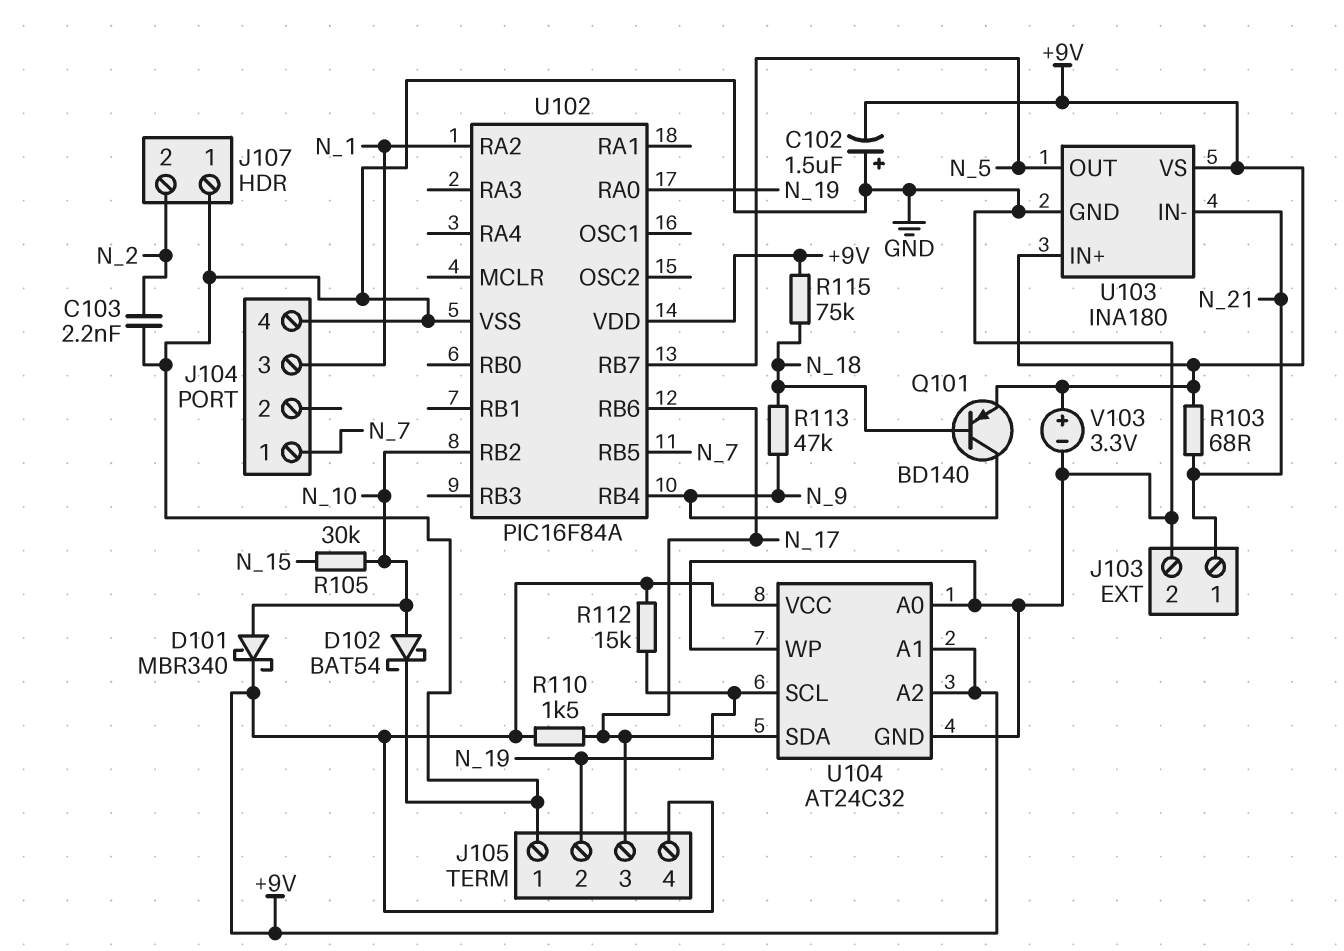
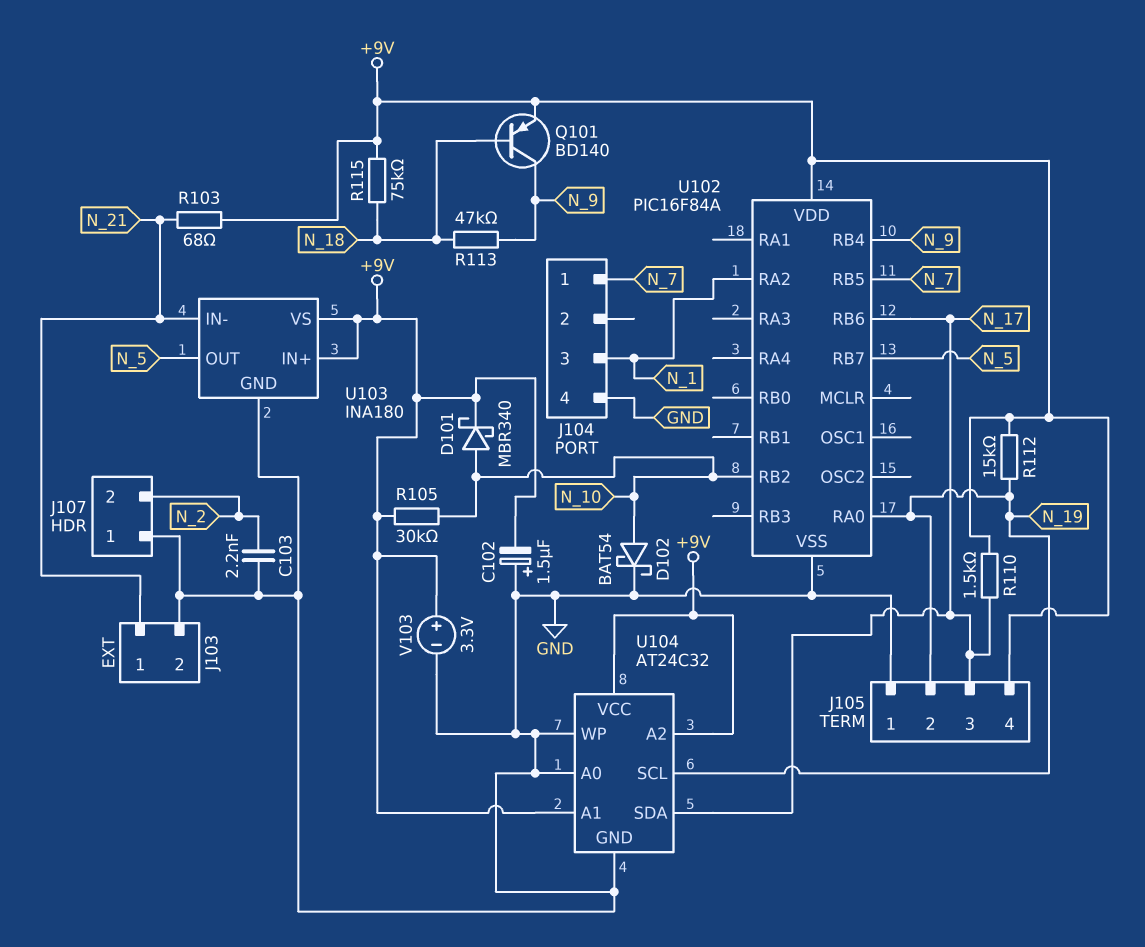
R105: 30k (N_10, N_15) -> 30k (+9V, N_10)

